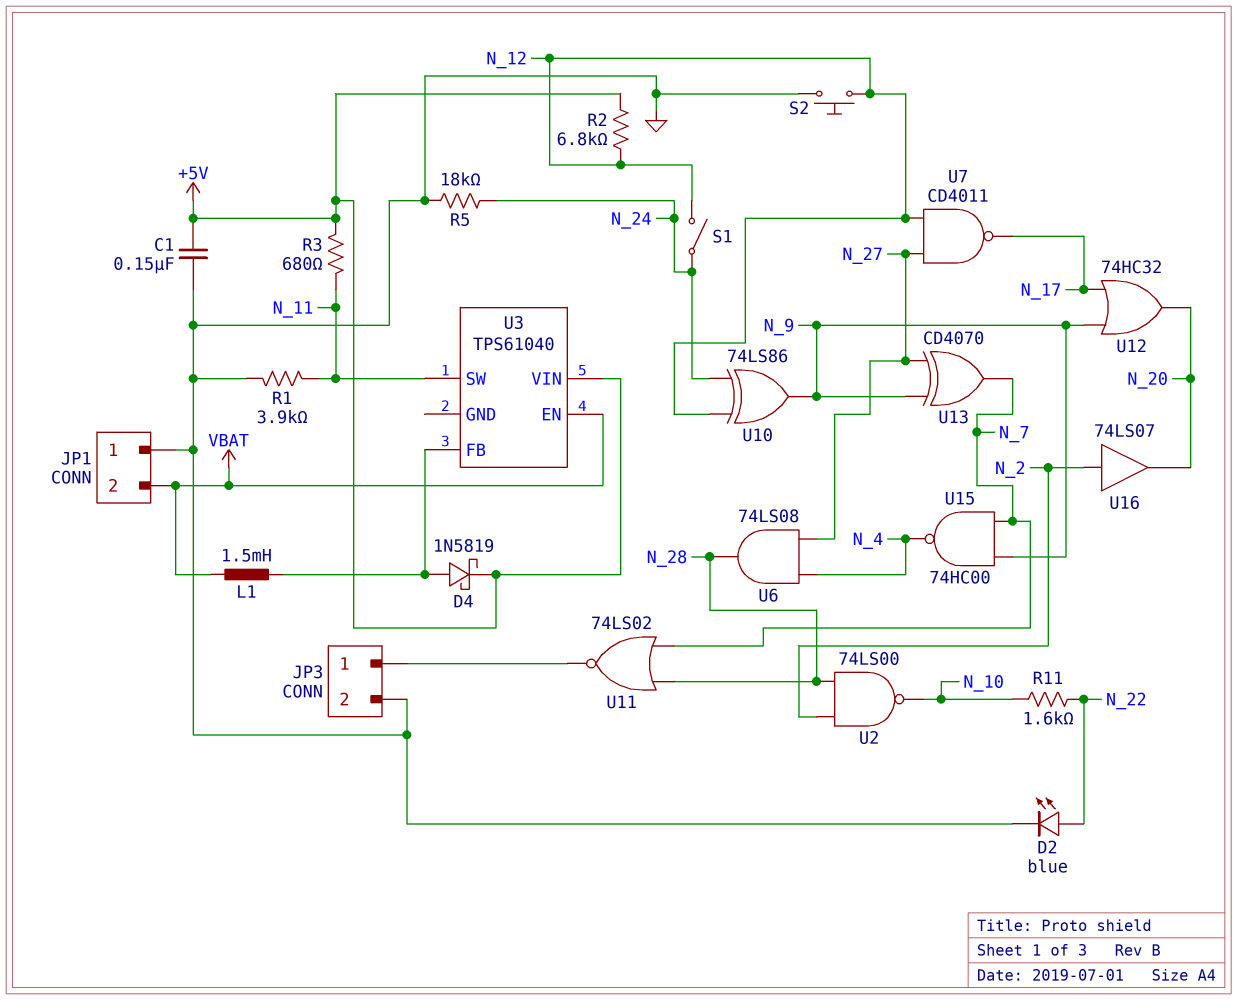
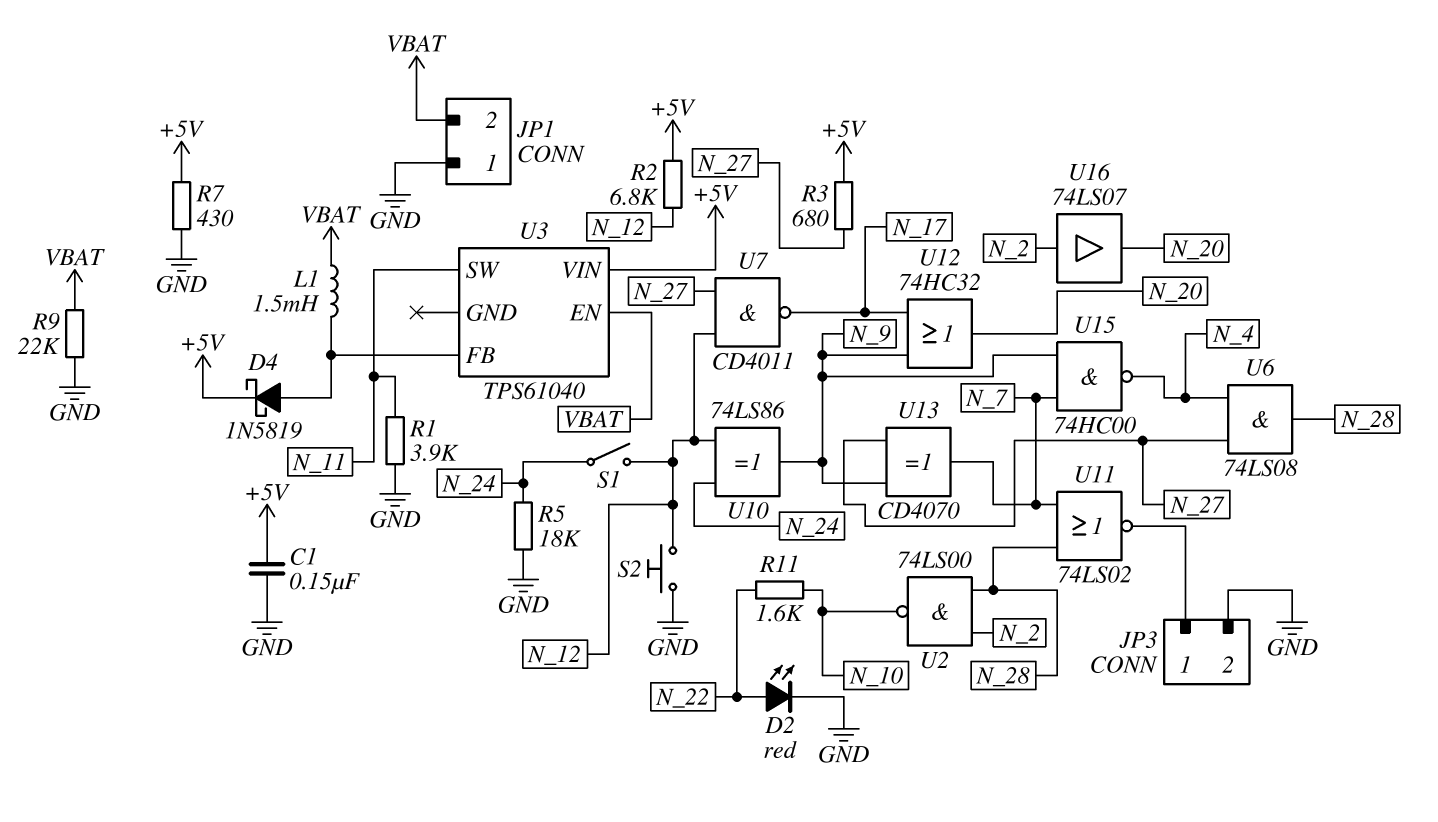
D2: LED blue (A N_22, K GND) -> LED red (A N_22, K GND)
R3: 680 (+5V, N_11) -> 680 (+5V, N_27)
R7: none -> 430 (+5V, GND)
R9: none -> 22k (GND, VBAT)

